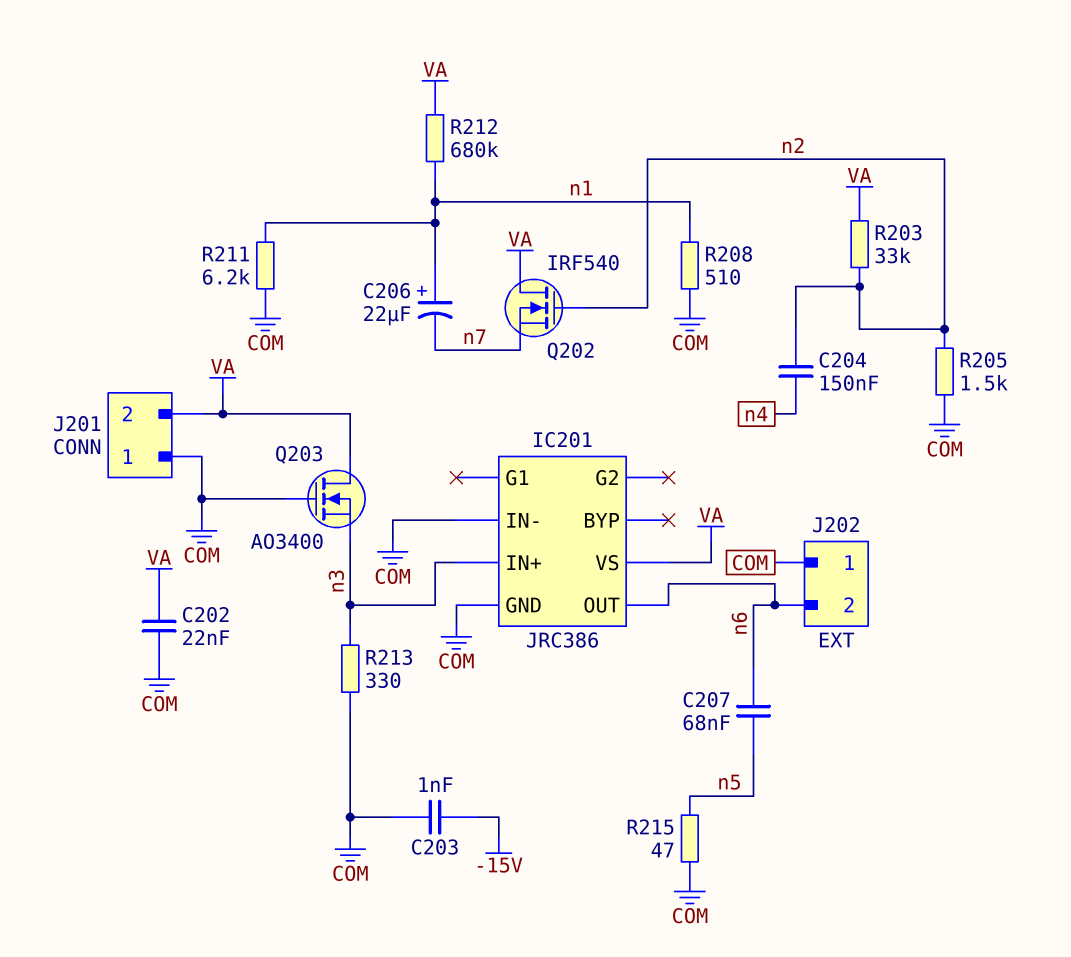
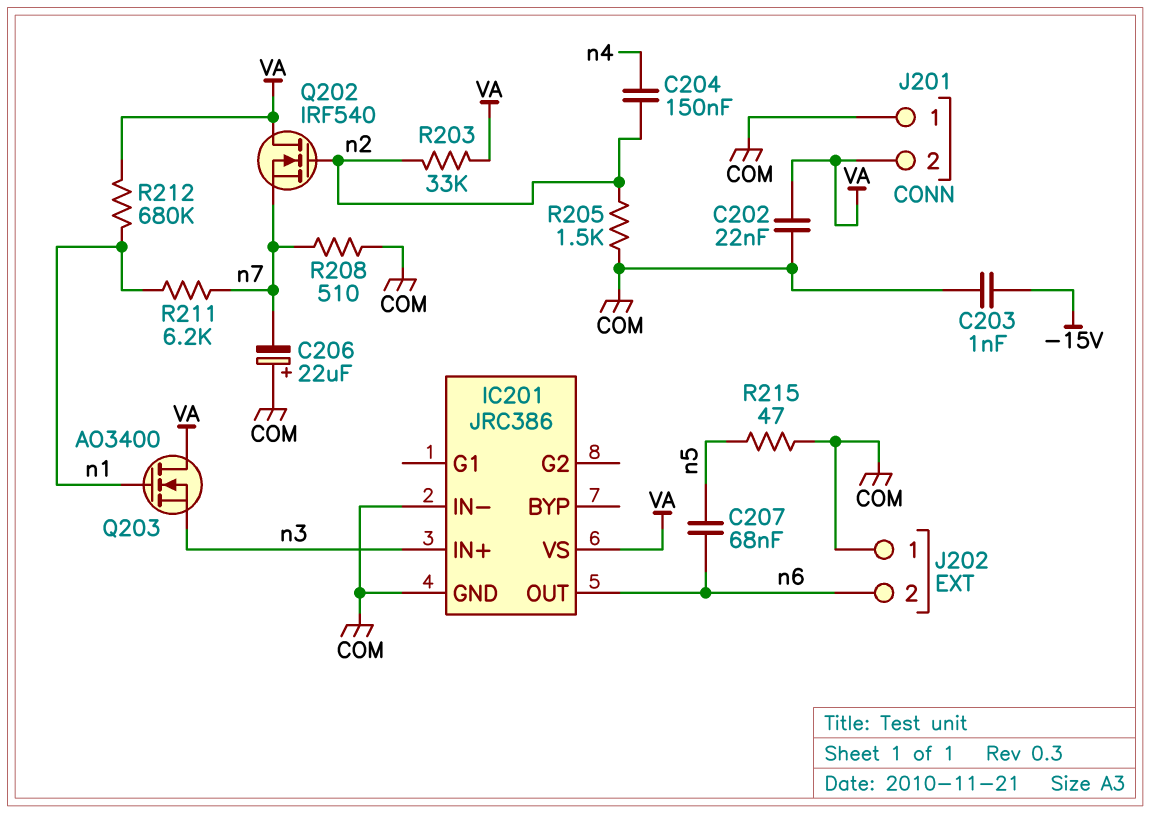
C206: 22uF (plus n1, minus n7) -> 22uF (plus COM, minus n7)
Q203: NMOS AO3400 (G COM, D VA, S n3) -> NMOS AO3400 (G n1, D VA, S n3)
R208: 510 (COM, n1) -> 510 (COM, n7)
R211: 6.2k (COM, n1) -> 6.2k (n1, n7)
R213: 330 (COM, n3) -> none

